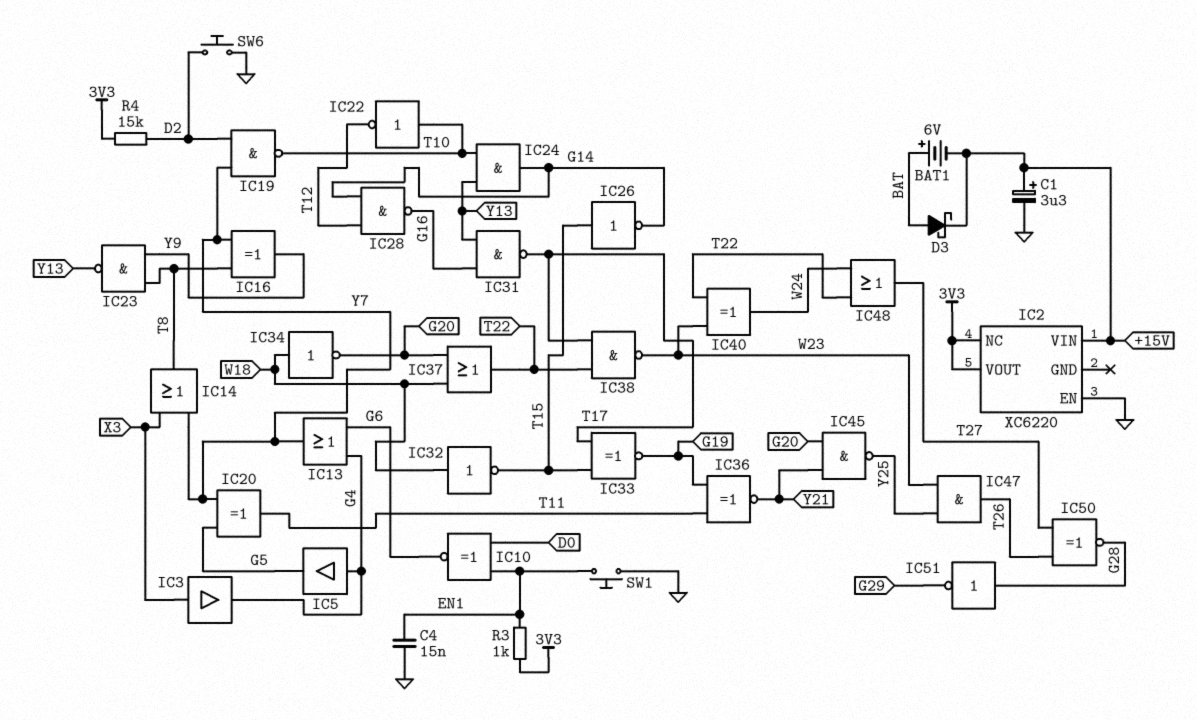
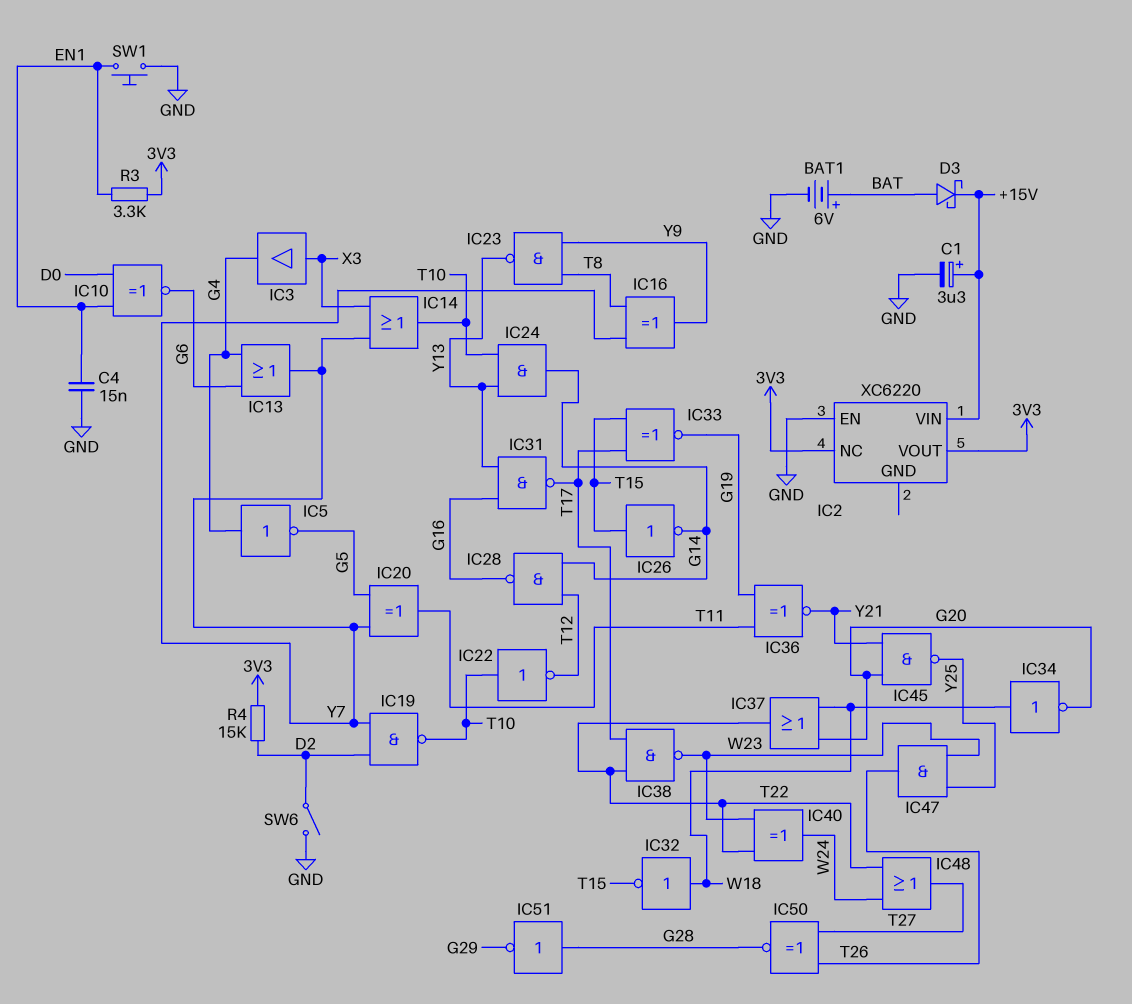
BAT1: 6V (plus BAT, minus +15V) -> 6V (plus BAT, minus GND)
IC5: buffer (in G4, out G5) -> NOT (in G4, out G5)
IC14: OR (in X3, in Y7, out T8) -> OR (in X3, in Y7, out T10)
R3: 1k (3V3, EN1) -> 3.3k (3V3, EN1)
SW6: button (D2, GND) -> switch (D2, GND)

